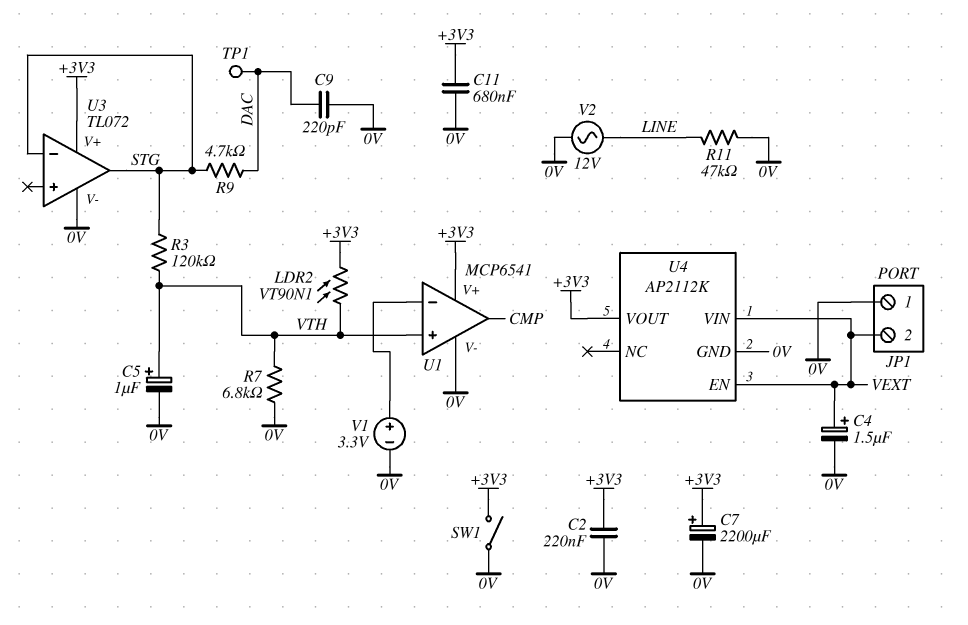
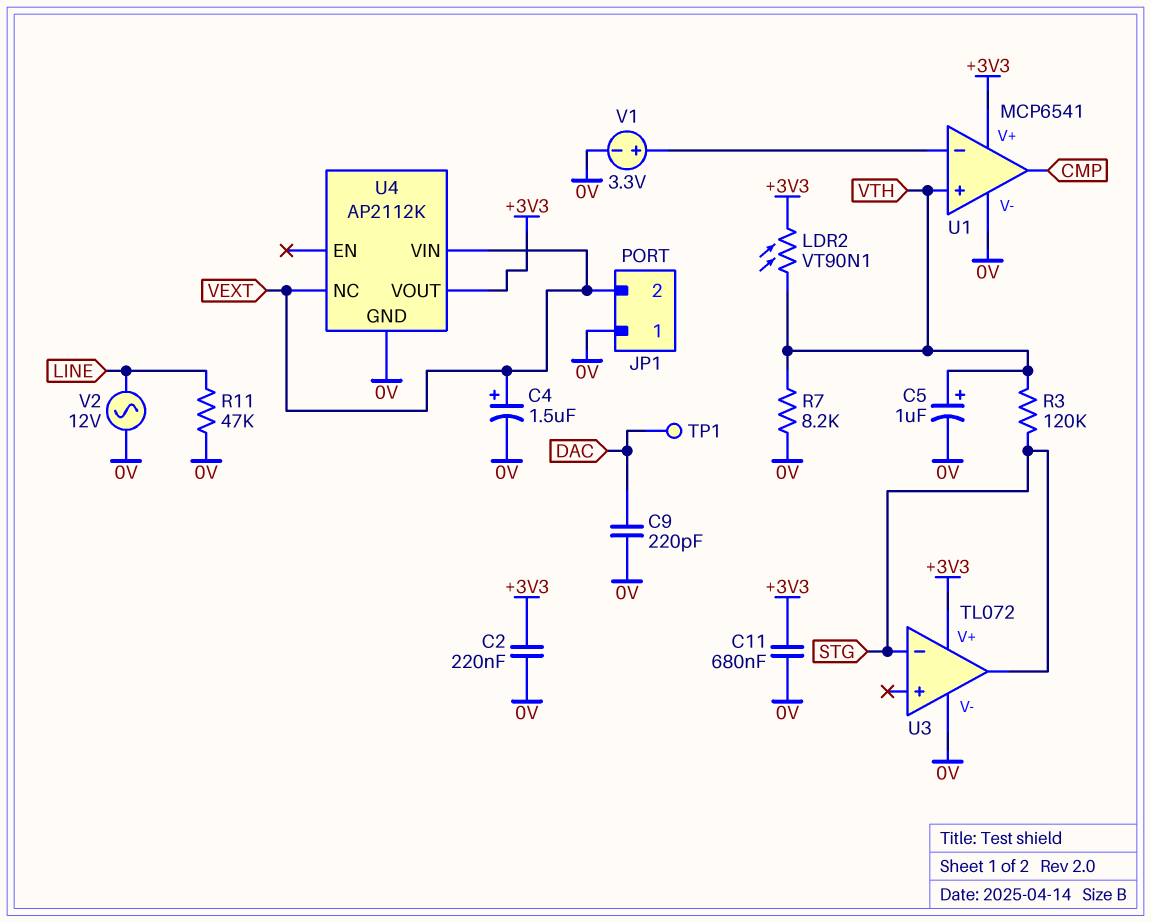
C7: 2200uF (plus +3V3, minus 0V) -> none
R7: 6.8k (0V, VTH) -> 8.2k (0V, VTH)
R9: 4.7k (DAC, STG) -> none
SW1: switch (+3V3, 0V) -> none
U4 pin EN: VEXT -> none
U4 pin NC: none -> VEXT

